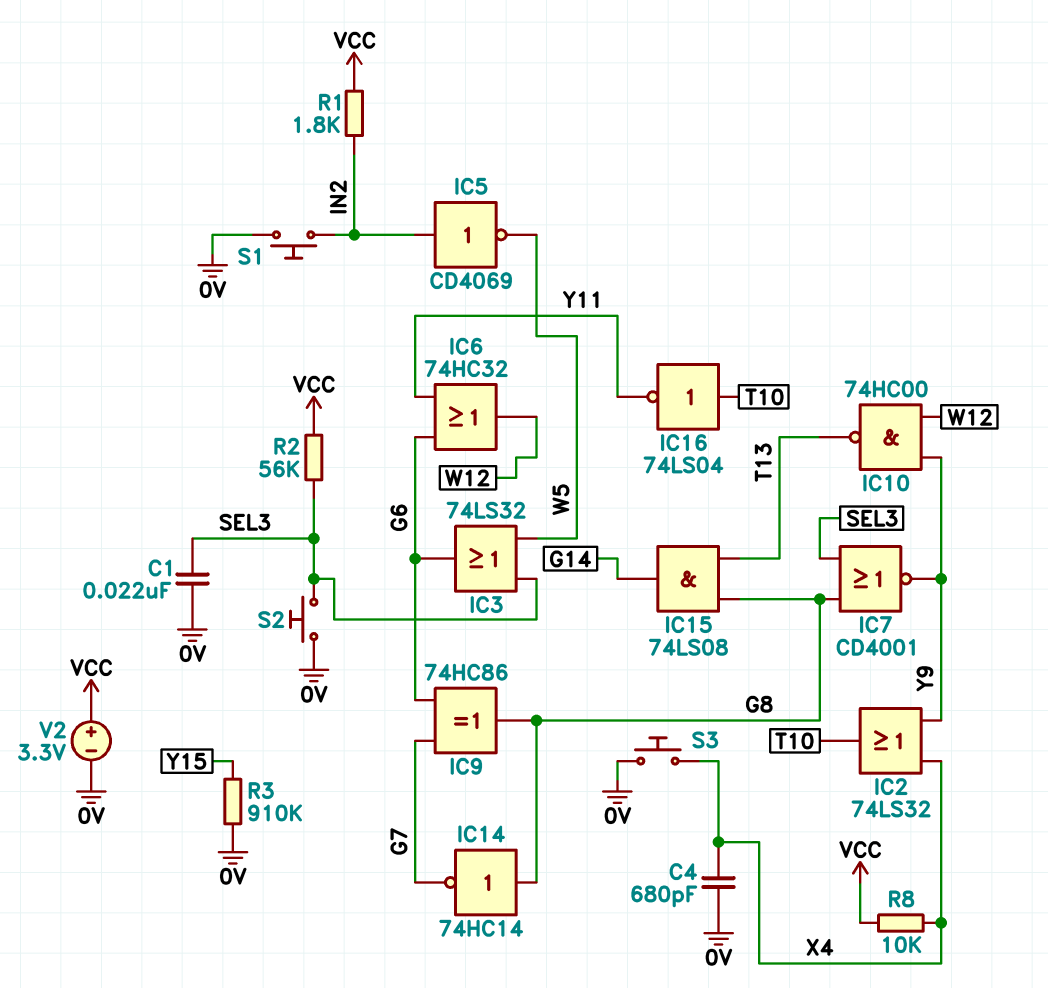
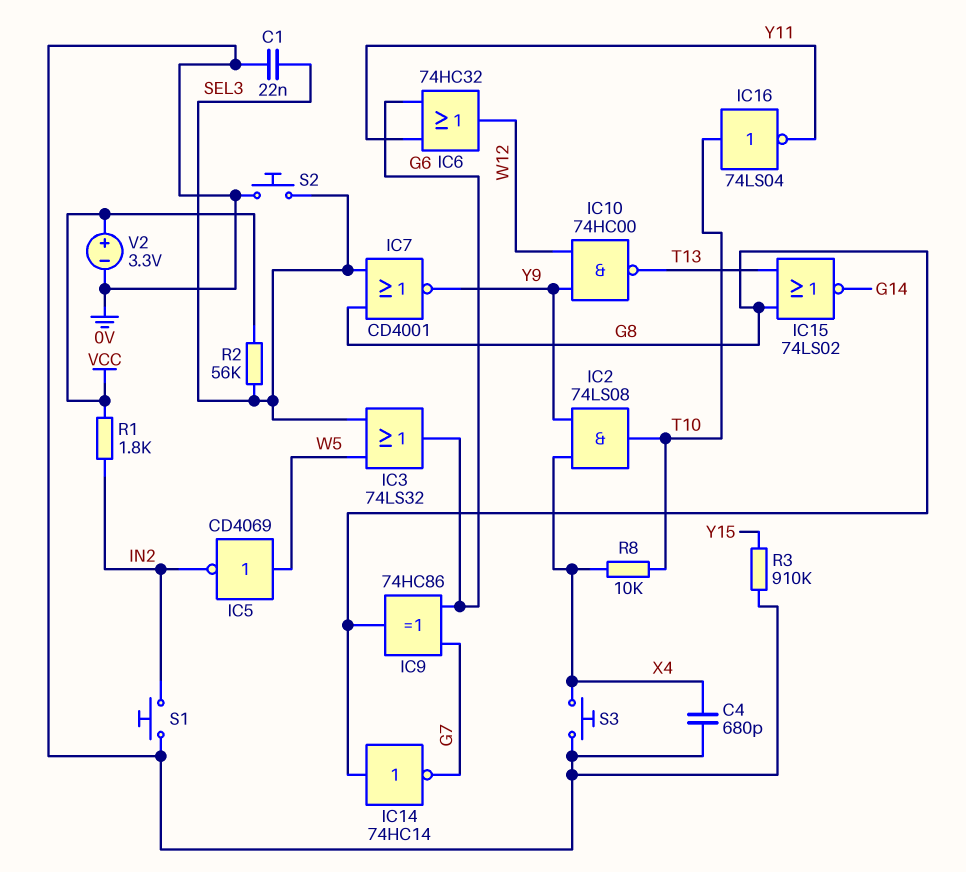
IC2: OR 74LS32 (in X4, in Y9, out T10) -> AND 74LS08 (in X4, in Y9, out T10)
IC5: NOT CD4069 (in IN2, out W5) -> NOT CD4069 (in W5, out IN2)
IC15: AND 74LS08 (in G8, in T13, out G14) -> NOR 74LS02 (in G8, in T13, out G14)
R8: 10k (VCC, X4) -> 10k (T10, X4)

